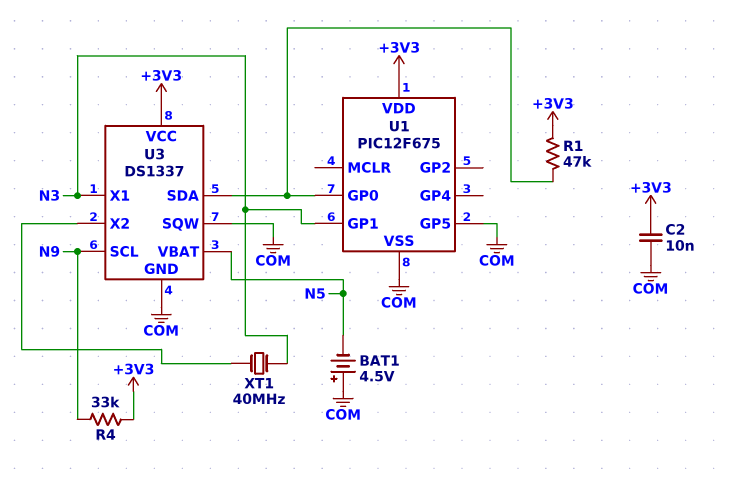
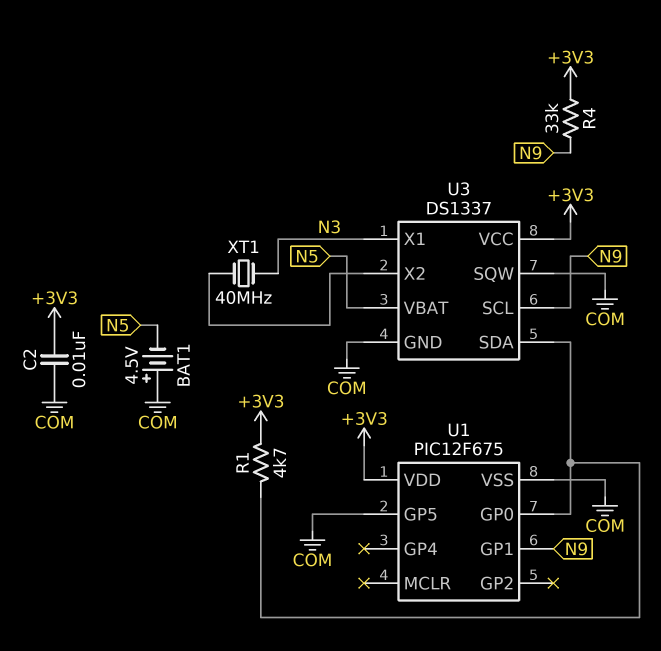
R1: 47k (+3V3, U1/GP0) -> 4.7k (+3V3, U1/GP0)
U1 pin GP1: N3 -> N9

